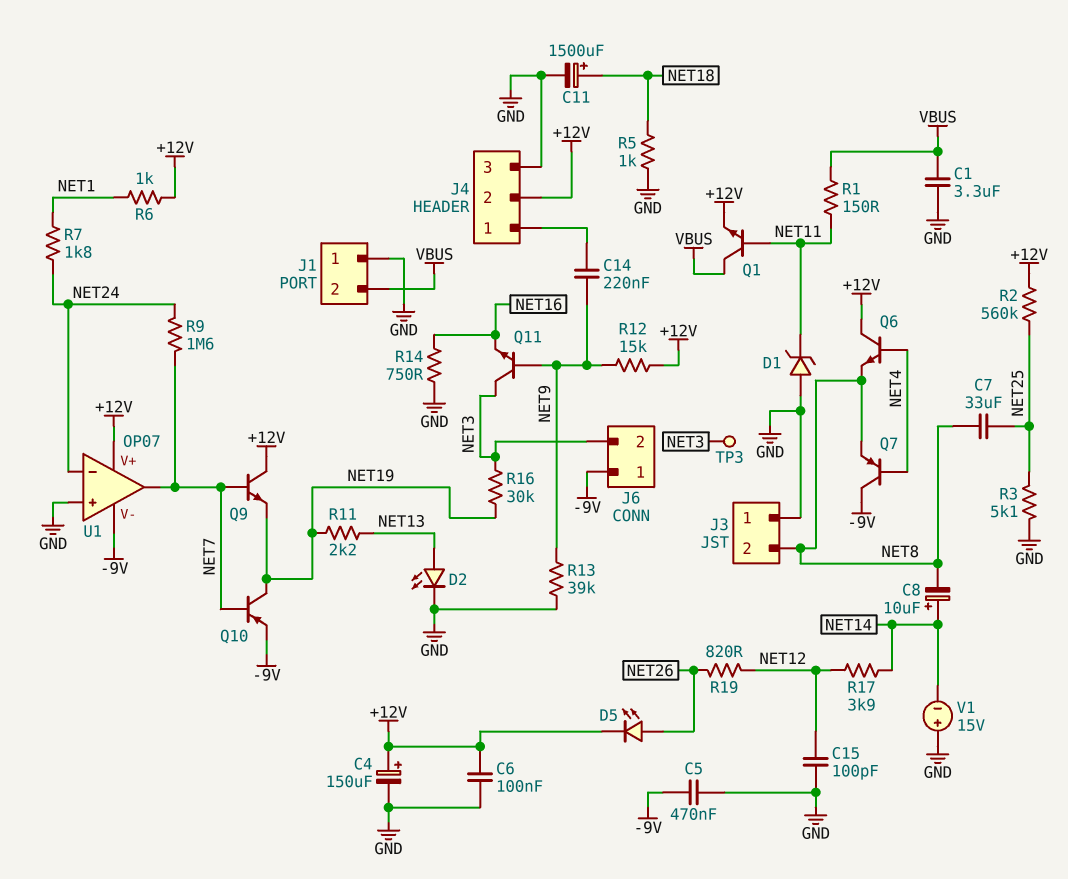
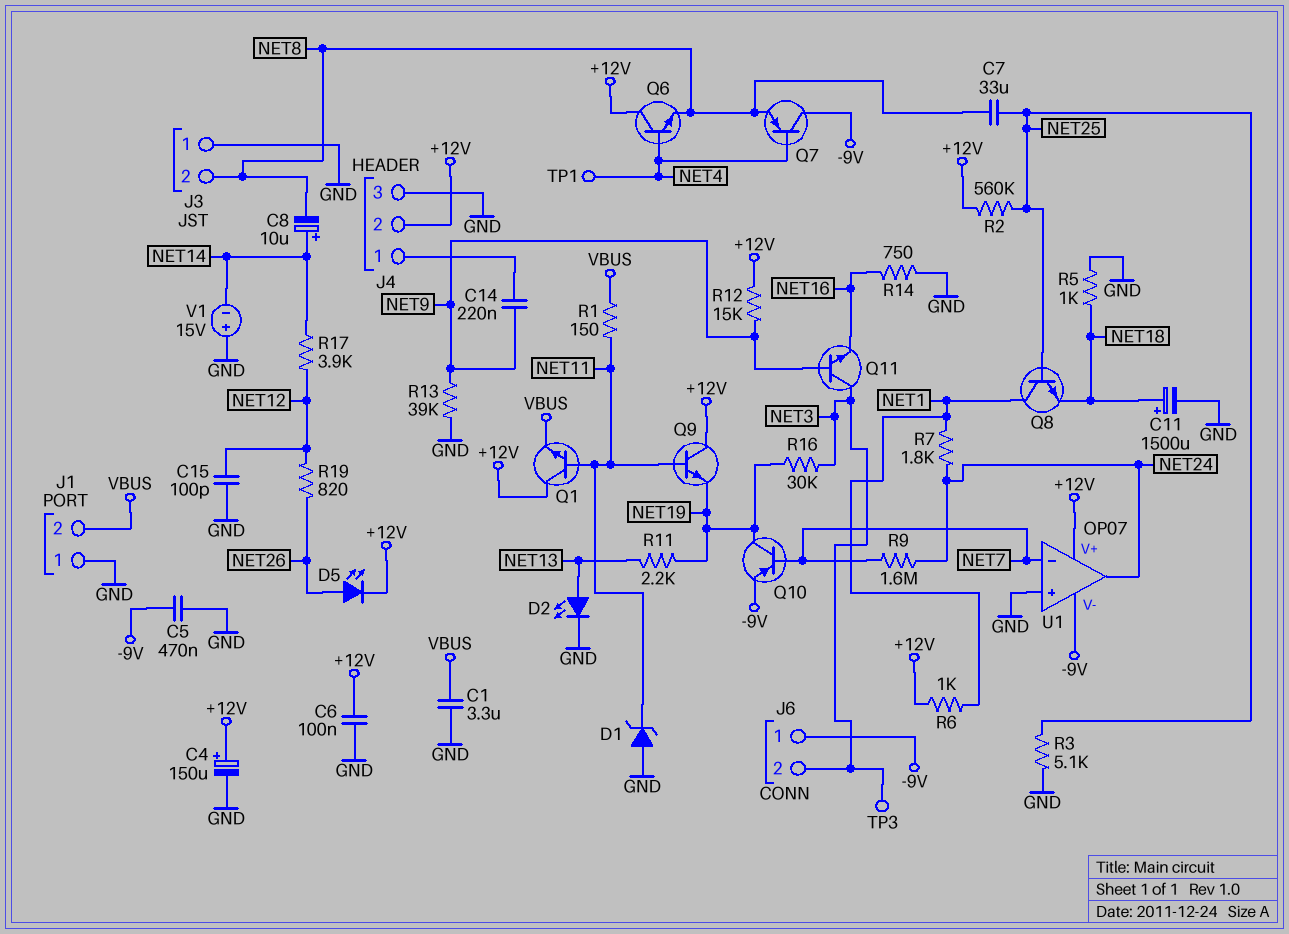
Q1: NPN (B NET11, C VBUS, E +12V) -> NPN (B NET11, C +12V, E VBUS)
Q8: none -> NPN (B NET25, C NET1, E NET18)
Q9: NPN (B NET7, C +12V, E NET19) -> NPN (B NET11, C +12V, E NET19)
TP1: none -> test point (NET4)
U1 pin in-: NET24 -> NET7
U1 pin out: NET7 -> NET24

